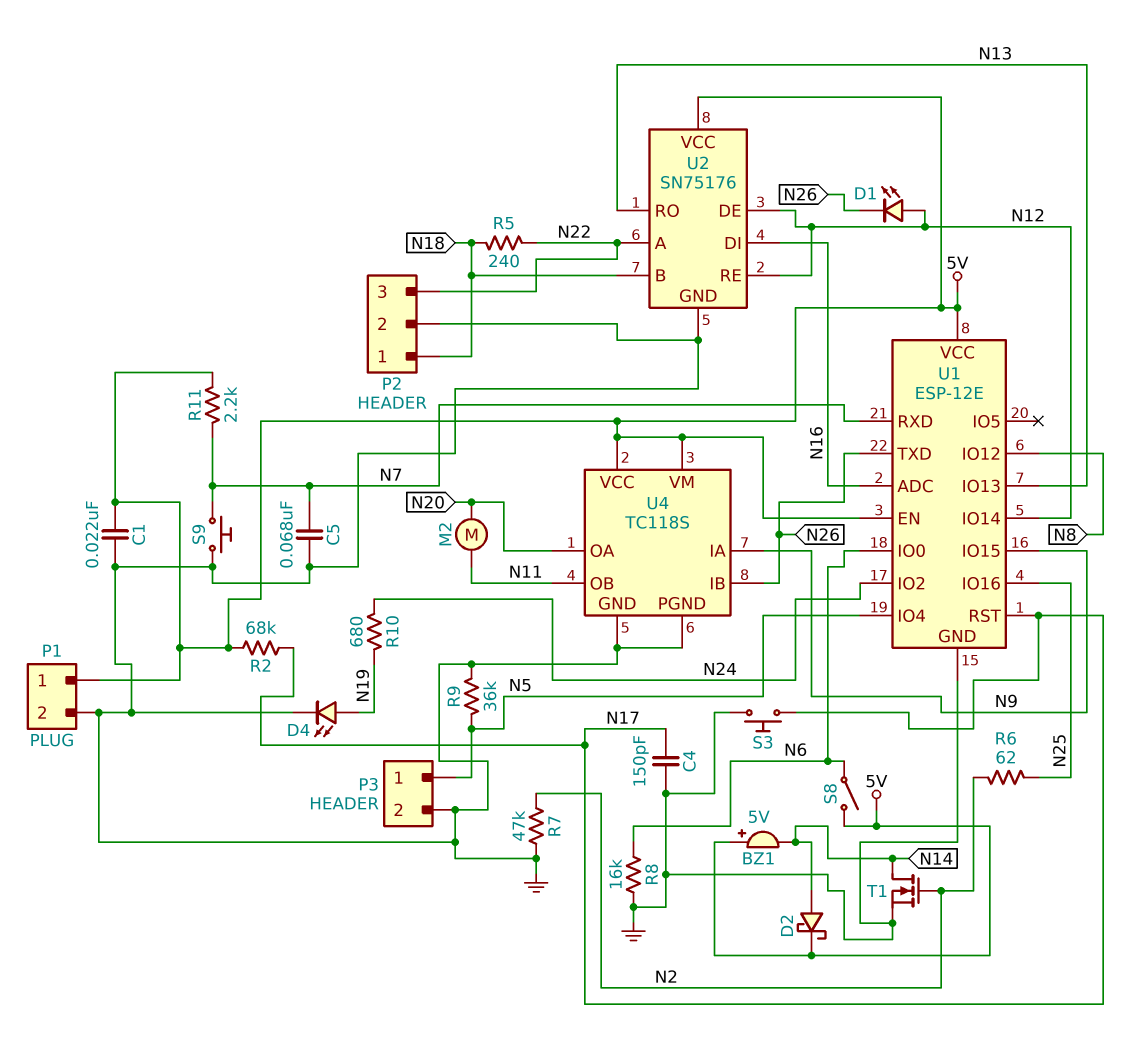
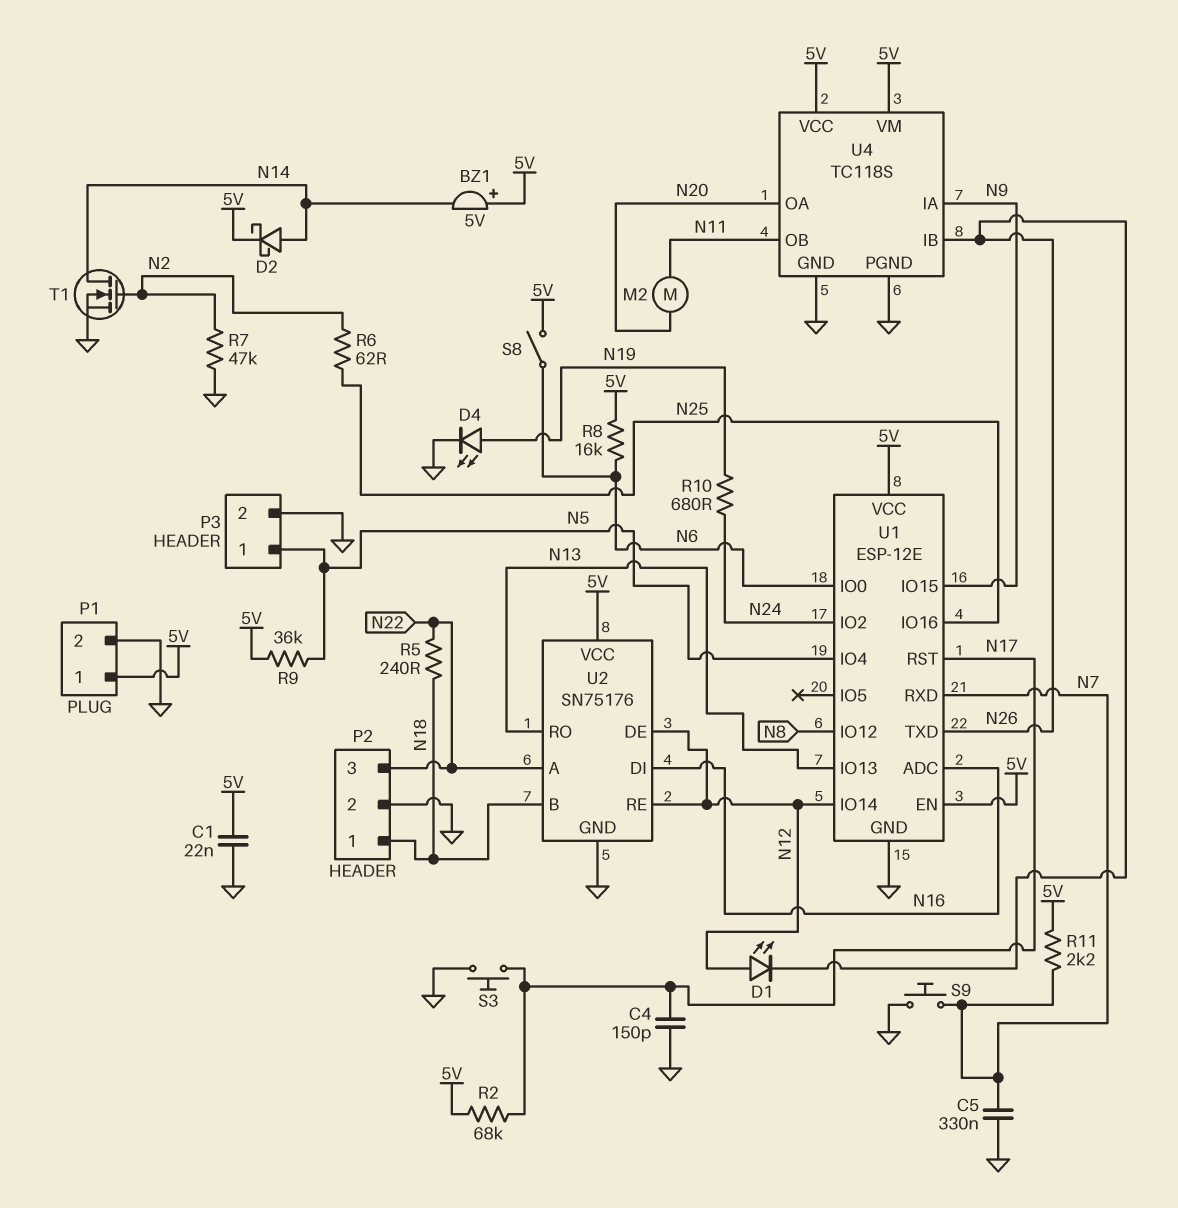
C5: 68nF (GND, N7) -> 330nF (GND, N7)
R8: 16k (GND, N6) -> 16k (5V, N6)
R9: 36k (GND, N5) -> 36k (5V, N5)

